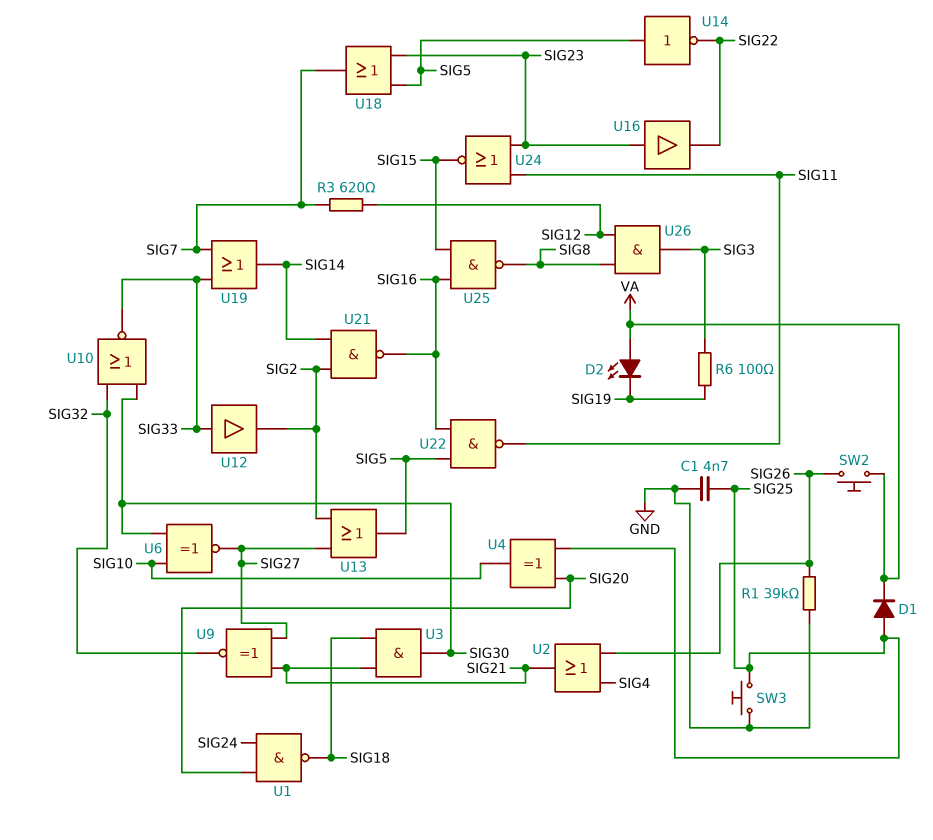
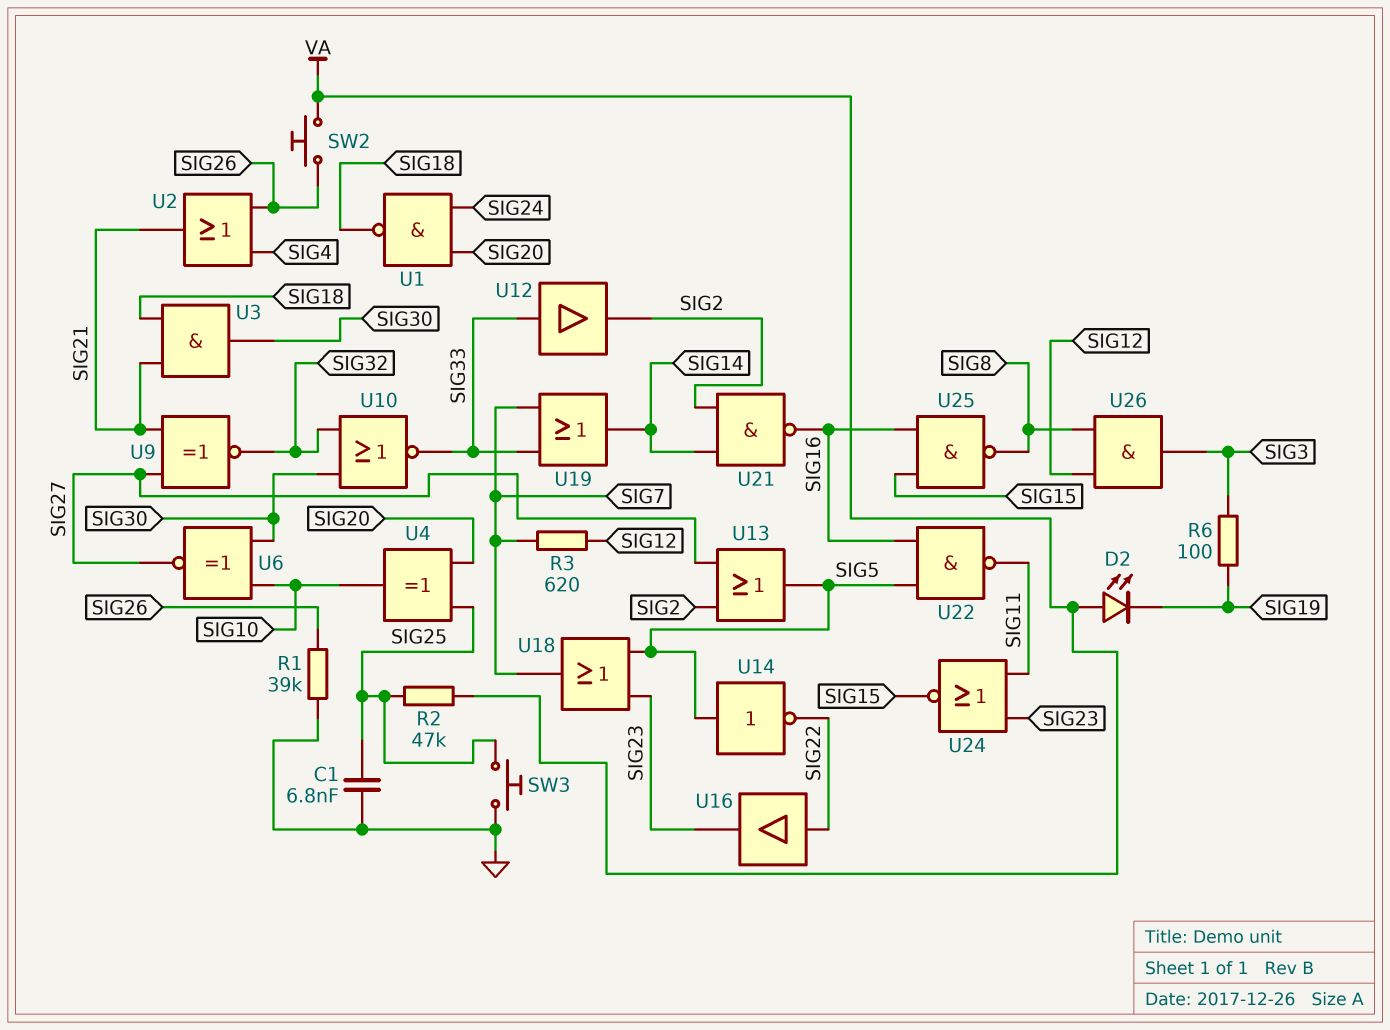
C1: 4.7nF (GND, SIG25) -> 6.8nF (GND, SIG25)
D1: diode (A SIG25, K VA) -> none
R2: none -> 47k (SIG25, VA)
U16: buffer (in SIG23, out SIG22) -> buffer (in SIG22, out SIG23)

